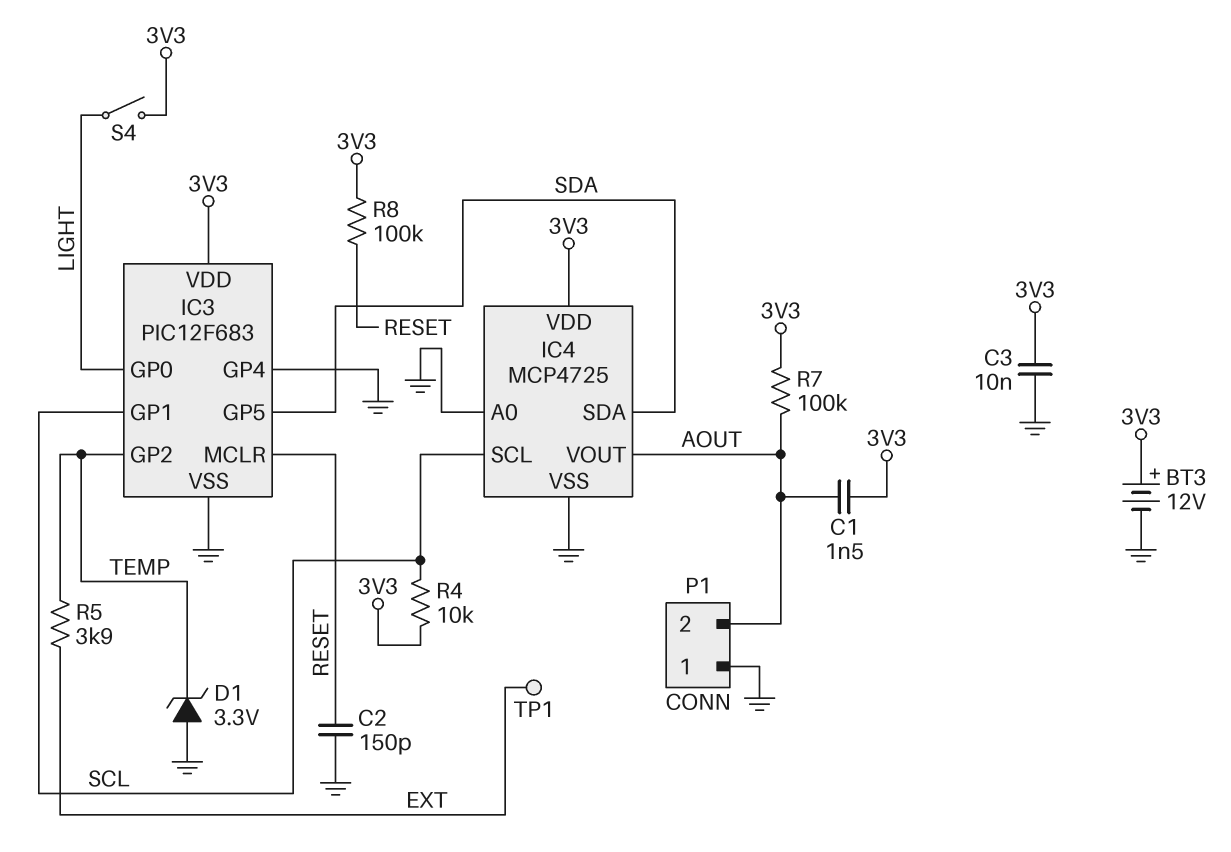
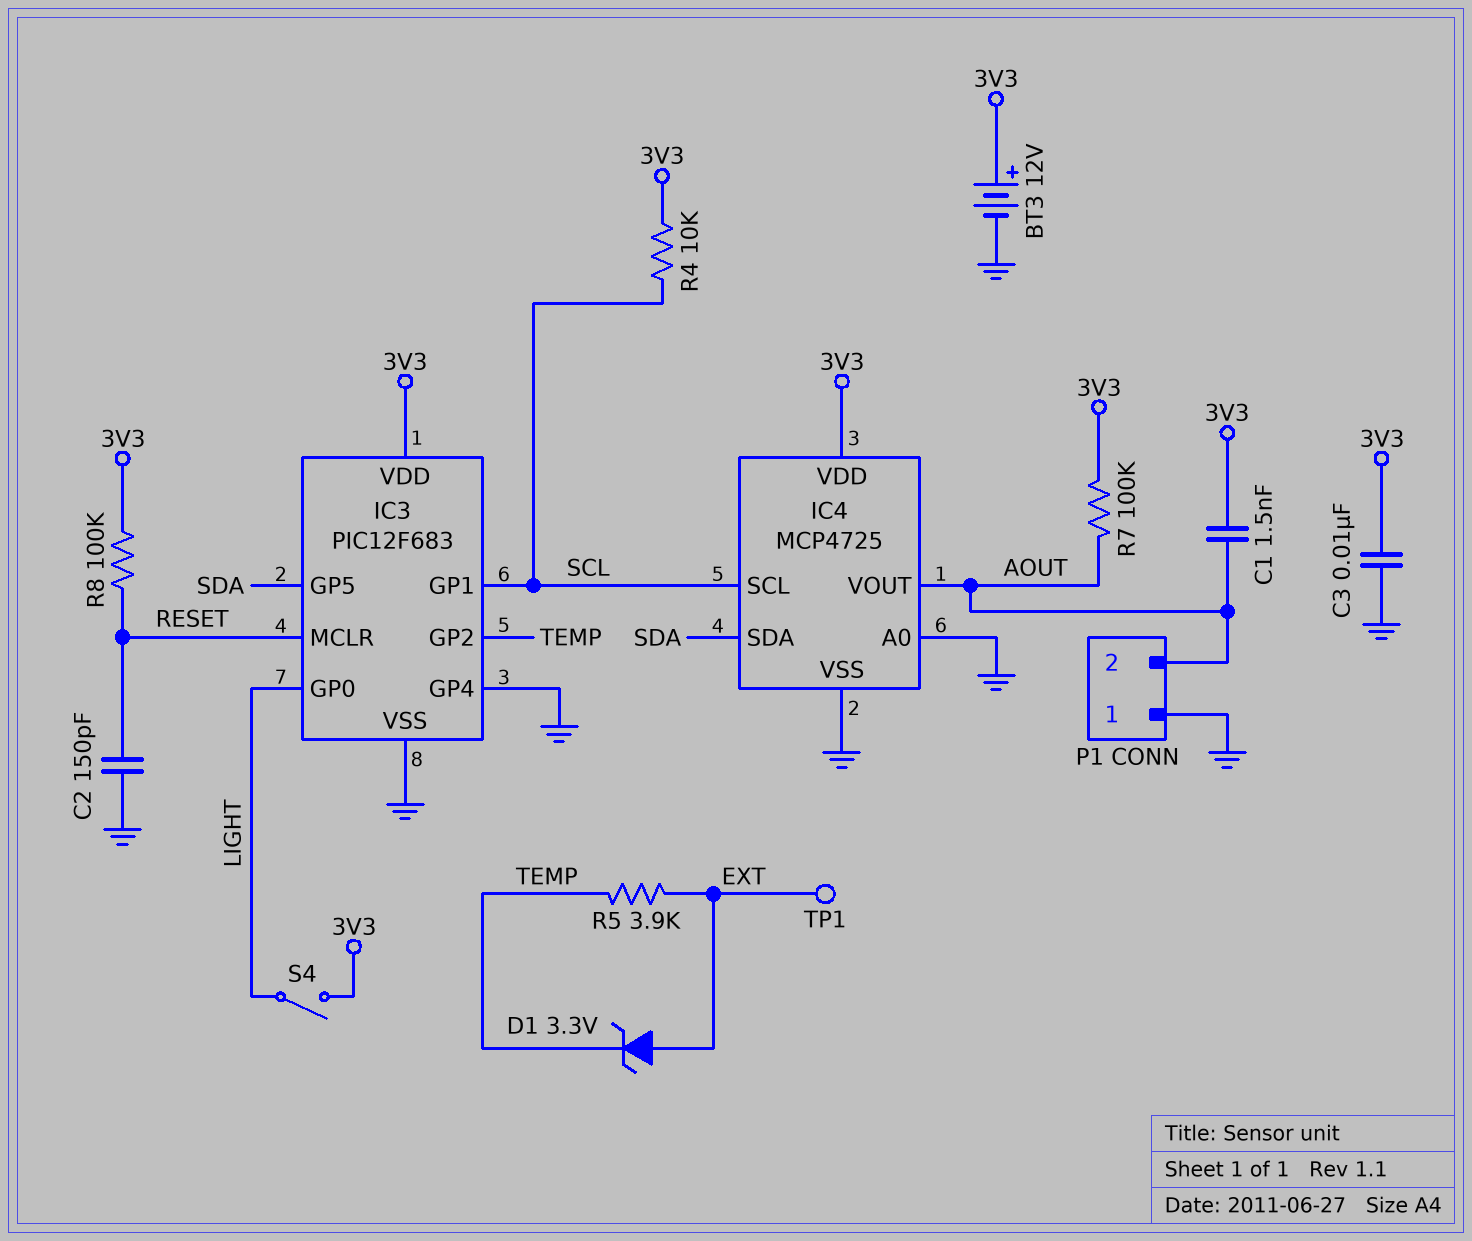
D1: zener 3.3V (A GND, K TEMP) -> zener 3.3V (A EXT, K TEMP)

